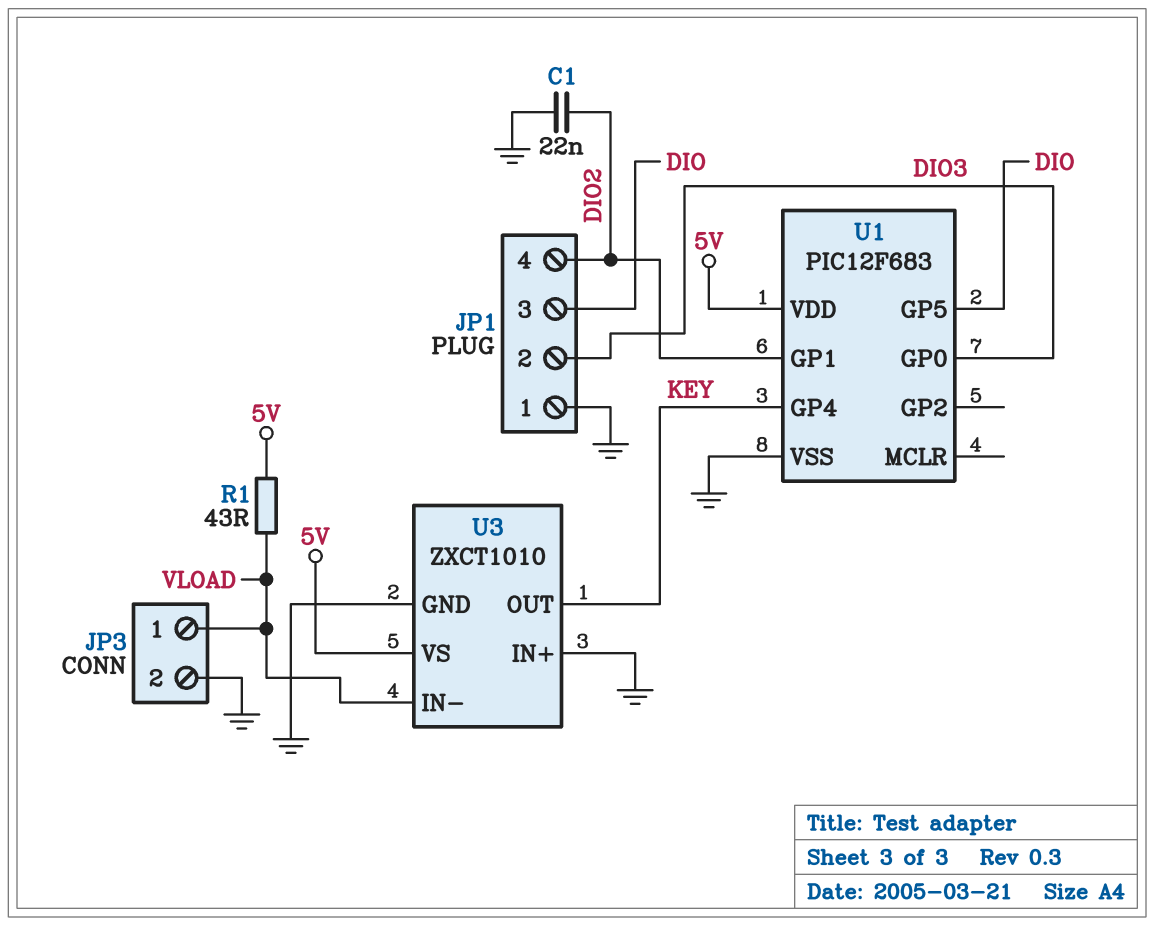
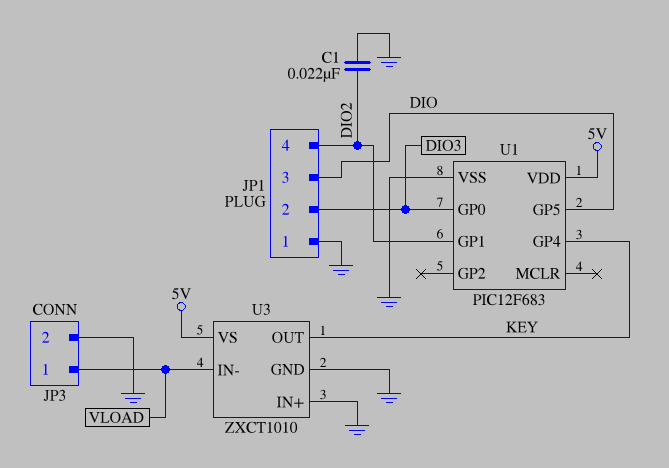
R1: 43 (5V, VLOAD) -> none

